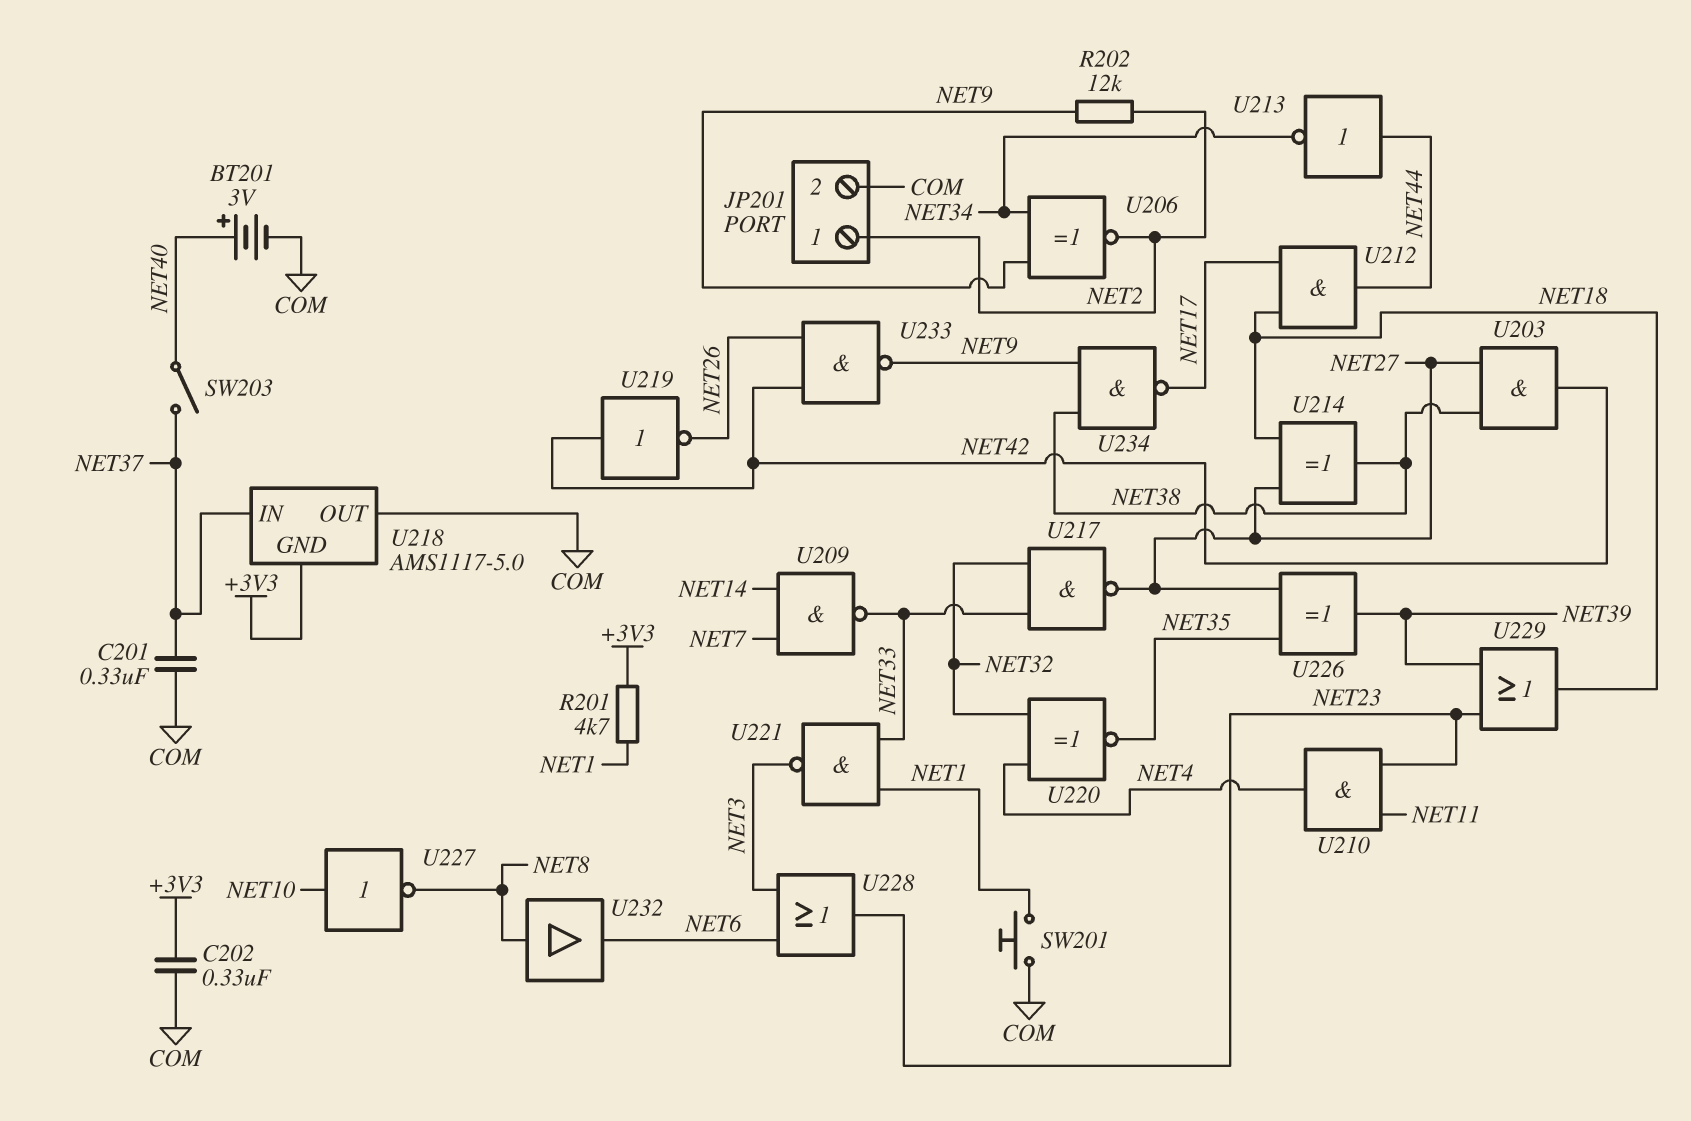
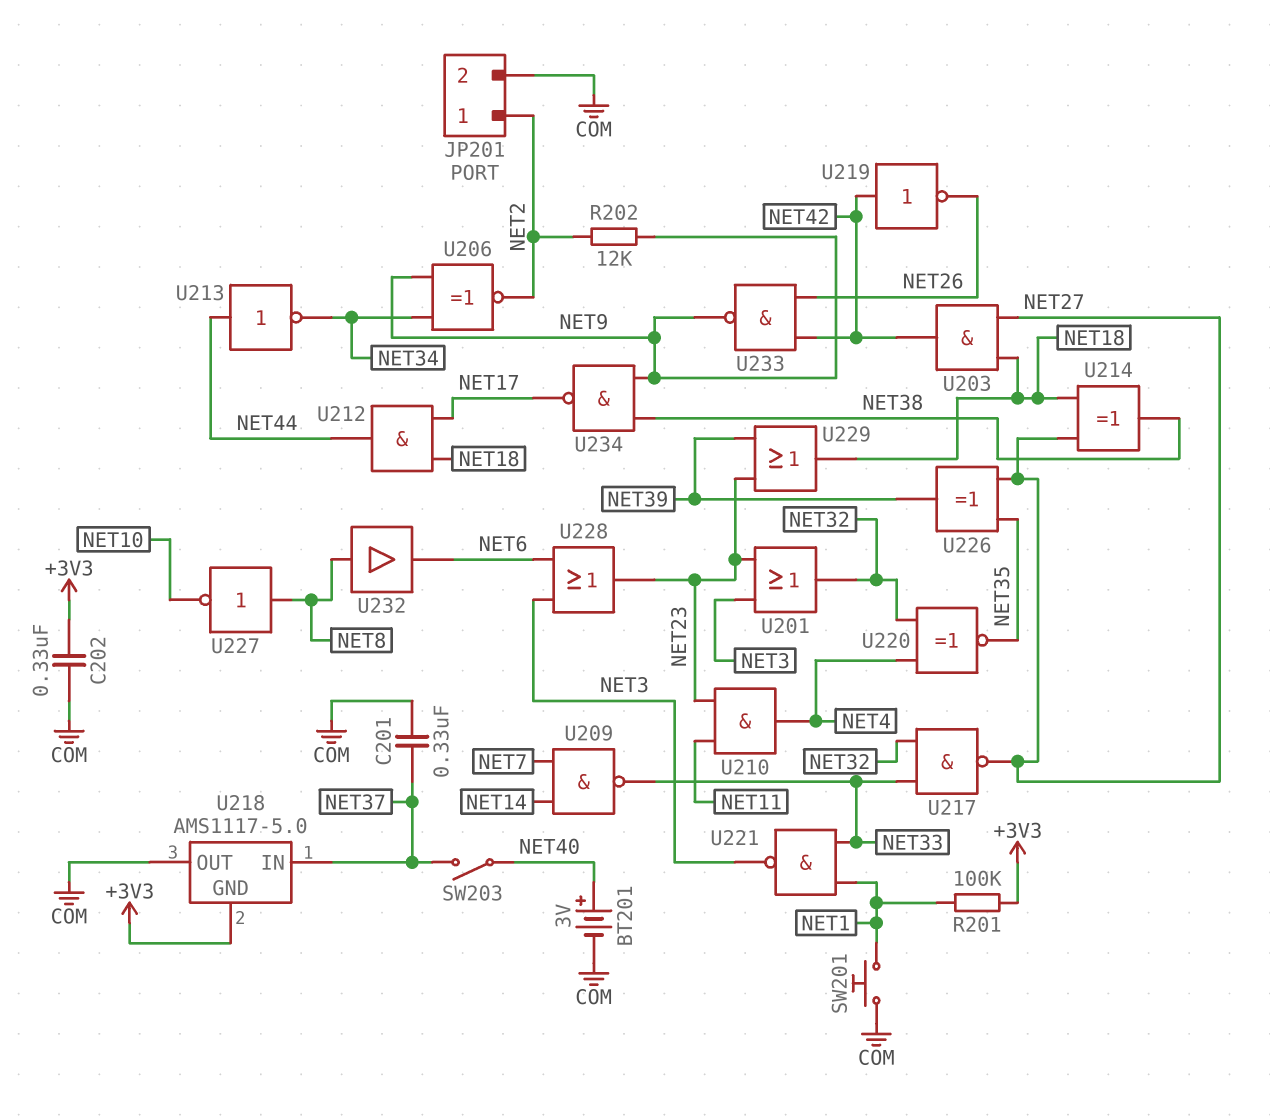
R201: 4.7k (+3V3, NET1) -> 100k (+3V3, NET1)
U201: none -> OR (in NET3, in NET23, out NET32)
U203: AND (in NET27, in NET38, out NET42) -> AND (in NET18, in NET27, out NET42)
U227: NOT (in NET10, out NET8) -> NOT (in NET8, out NET10)

